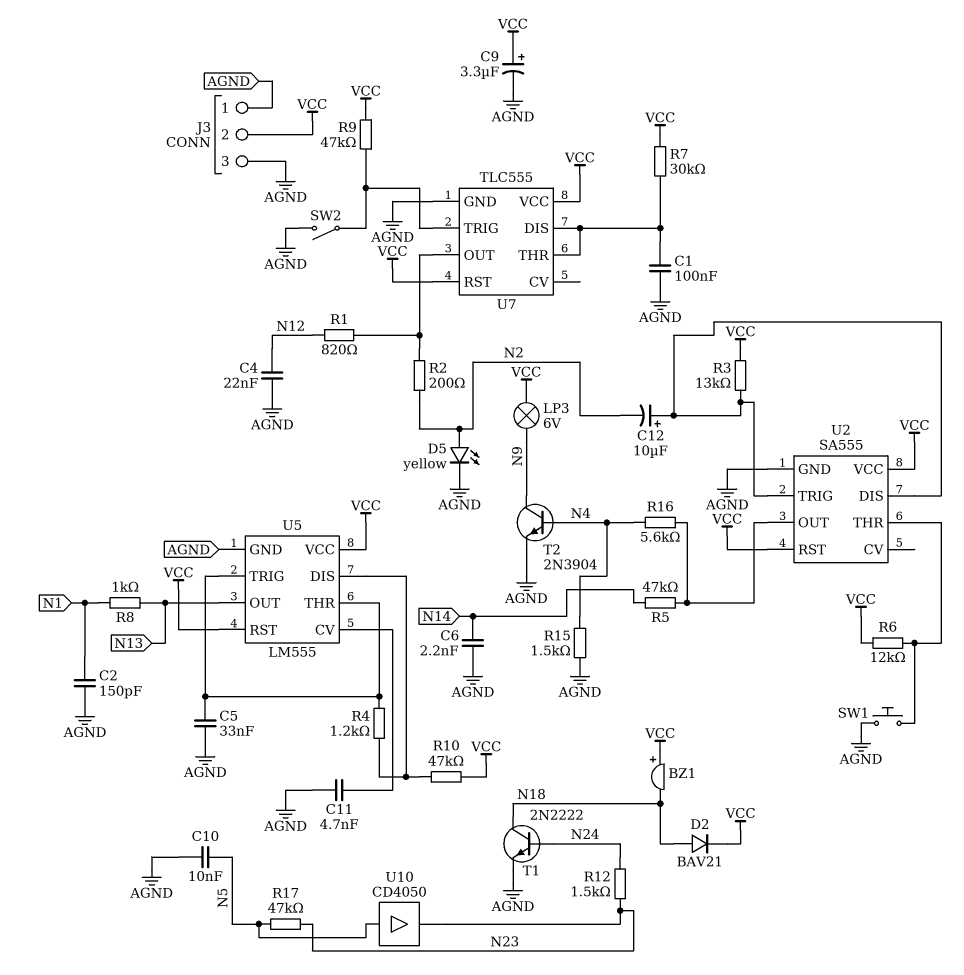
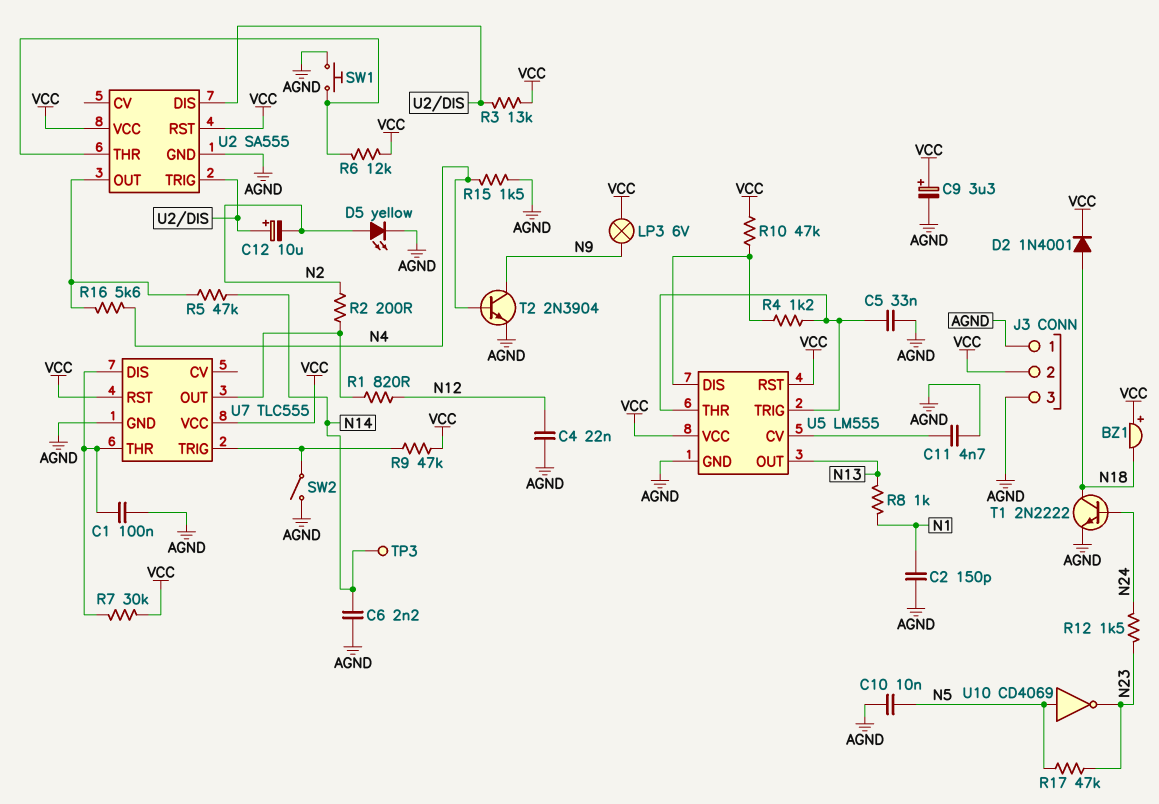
D2: diode BAV21 (A N18, K VCC) -> diode 1N4001 (A N18, K VCC)
TP3: none -> test point (N14)
U10: buffer CD4050 (in N5, out N23) -> NOT CD4069 (in N5, out N23)

